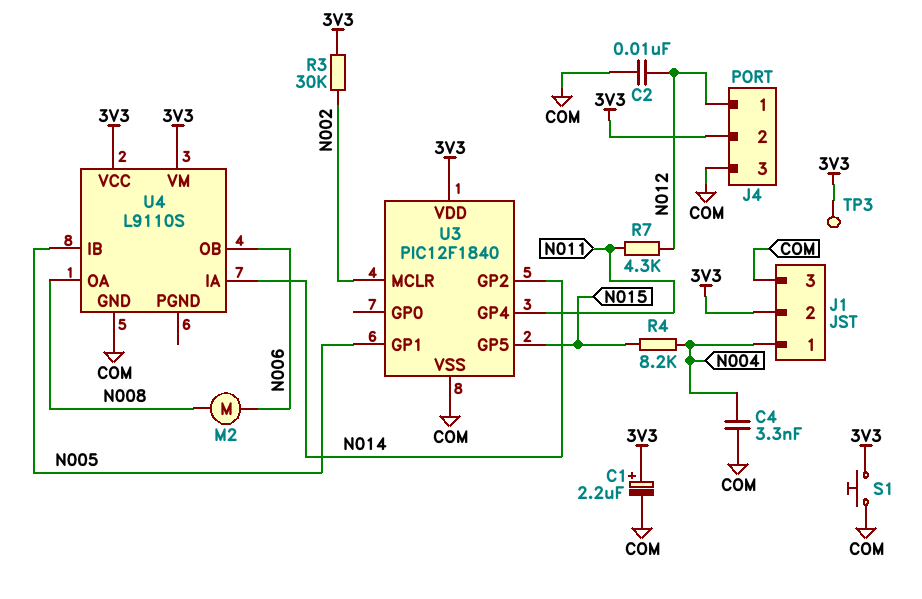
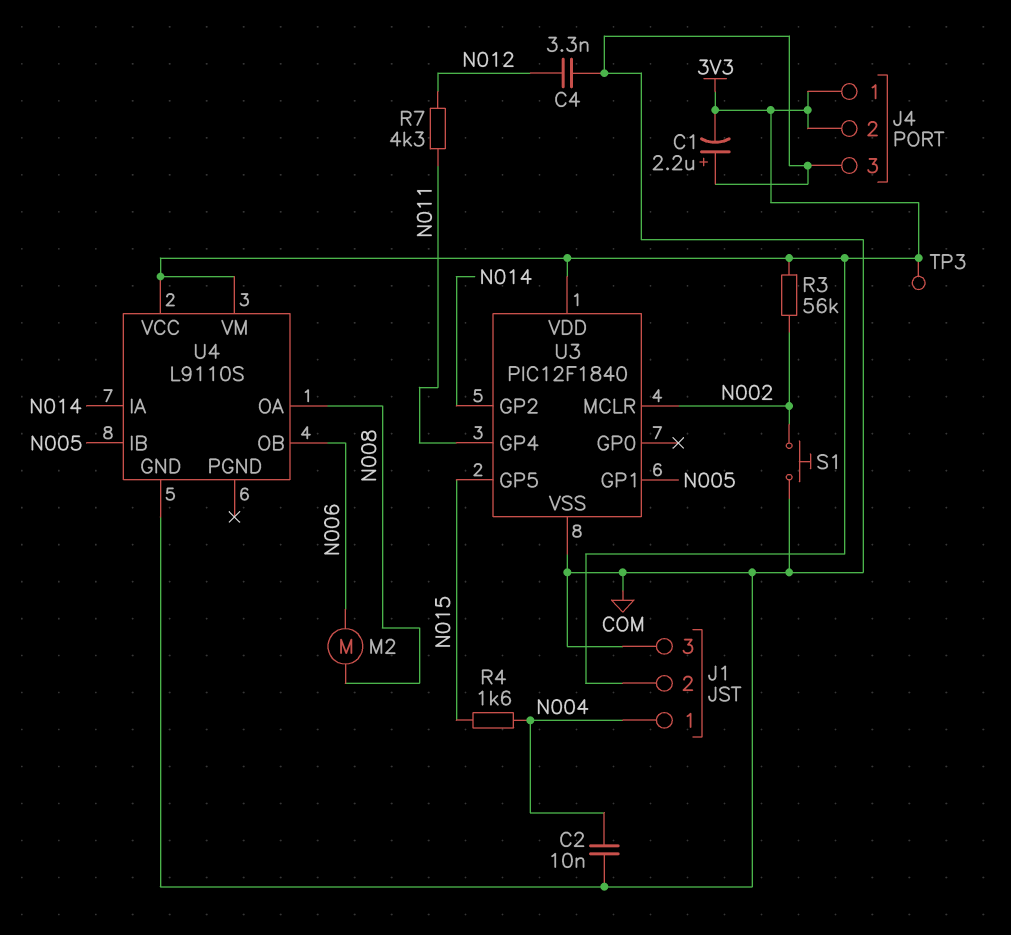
C1: 2.2uF (plus 3V3, minus COM) -> 2.2uF (plus COM, minus 3V3)
C2: 10nF (COM, N012) -> 10nF (COM, N004)
C4: 3.3nF (COM, N004) -> 3.3nF (COM, N012)
J4 pin 1: N012 -> 3V3
R3: 30k (3V3, N002) -> 56k (3V3, N002)
R4: 8.2k (N004, N015) -> 1.6k (N004, N015)
S1: button (3V3, COM) -> button (COM, N002)

